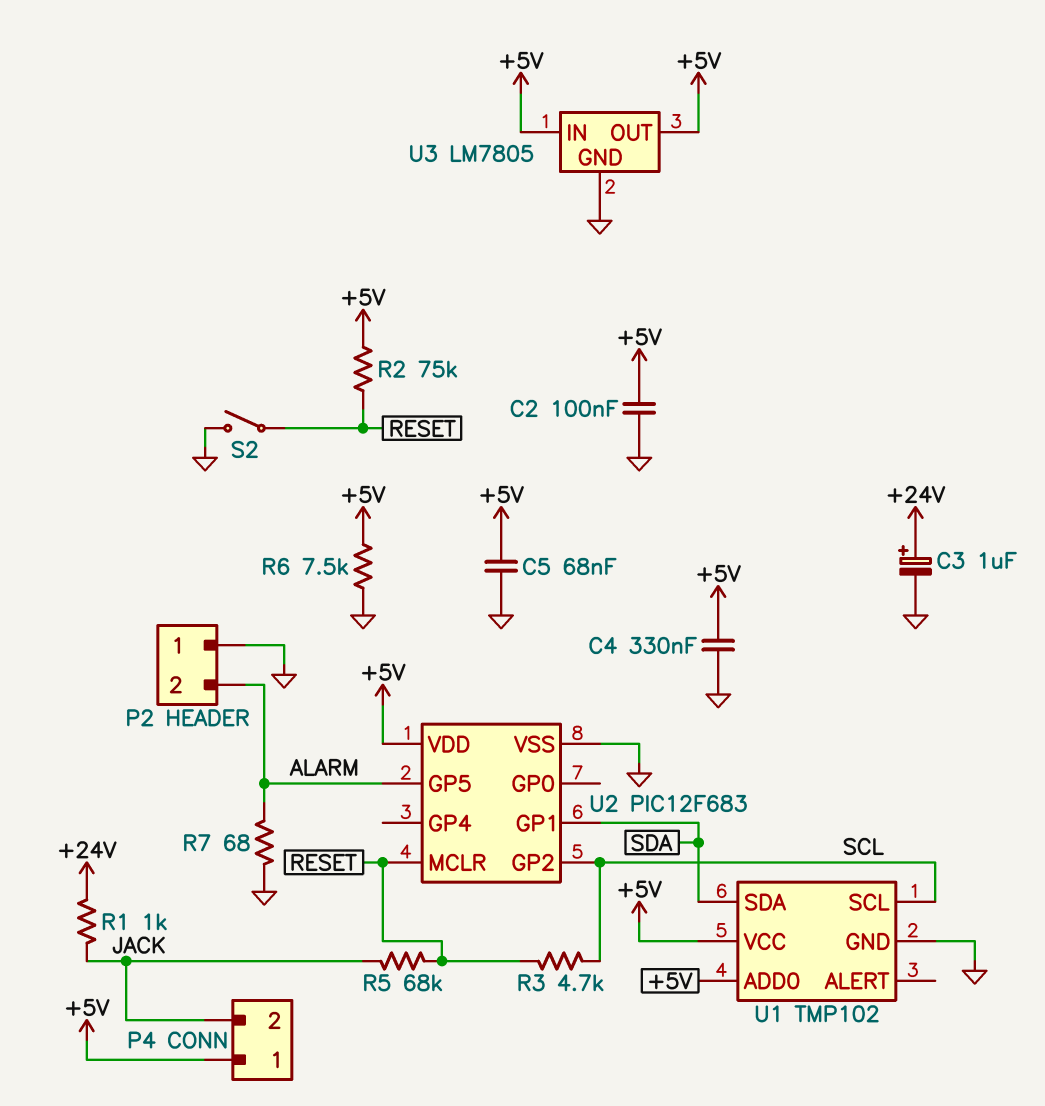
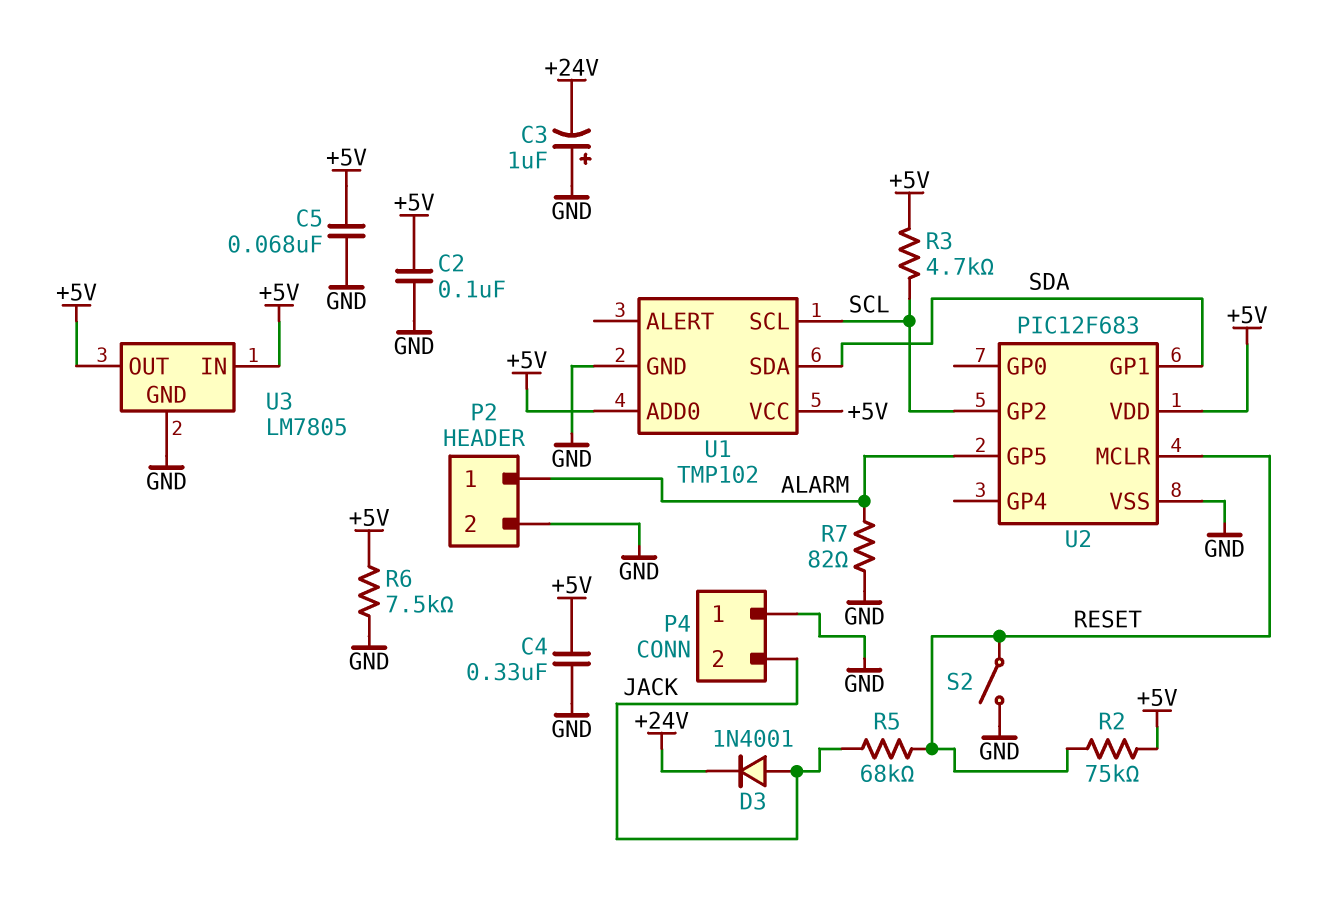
C3: 1uF (plus +24V, minus GND) -> 1uF (plus GND, minus +24V)
D3: none -> diode 1N4001 (A JACK, K +24V)
P2 pin 1: GND -> ALARM
P2 pin 2: ALARM -> GND
P4 pin 1: +5V -> GND
R1: 1k (+24V, JACK) -> none
R3: 4.7k (RESET, SCL) -> 4.7k (+5V, SCL)
R7: 68 (ALARM, GND) -> 82 (ALARM, GND)

